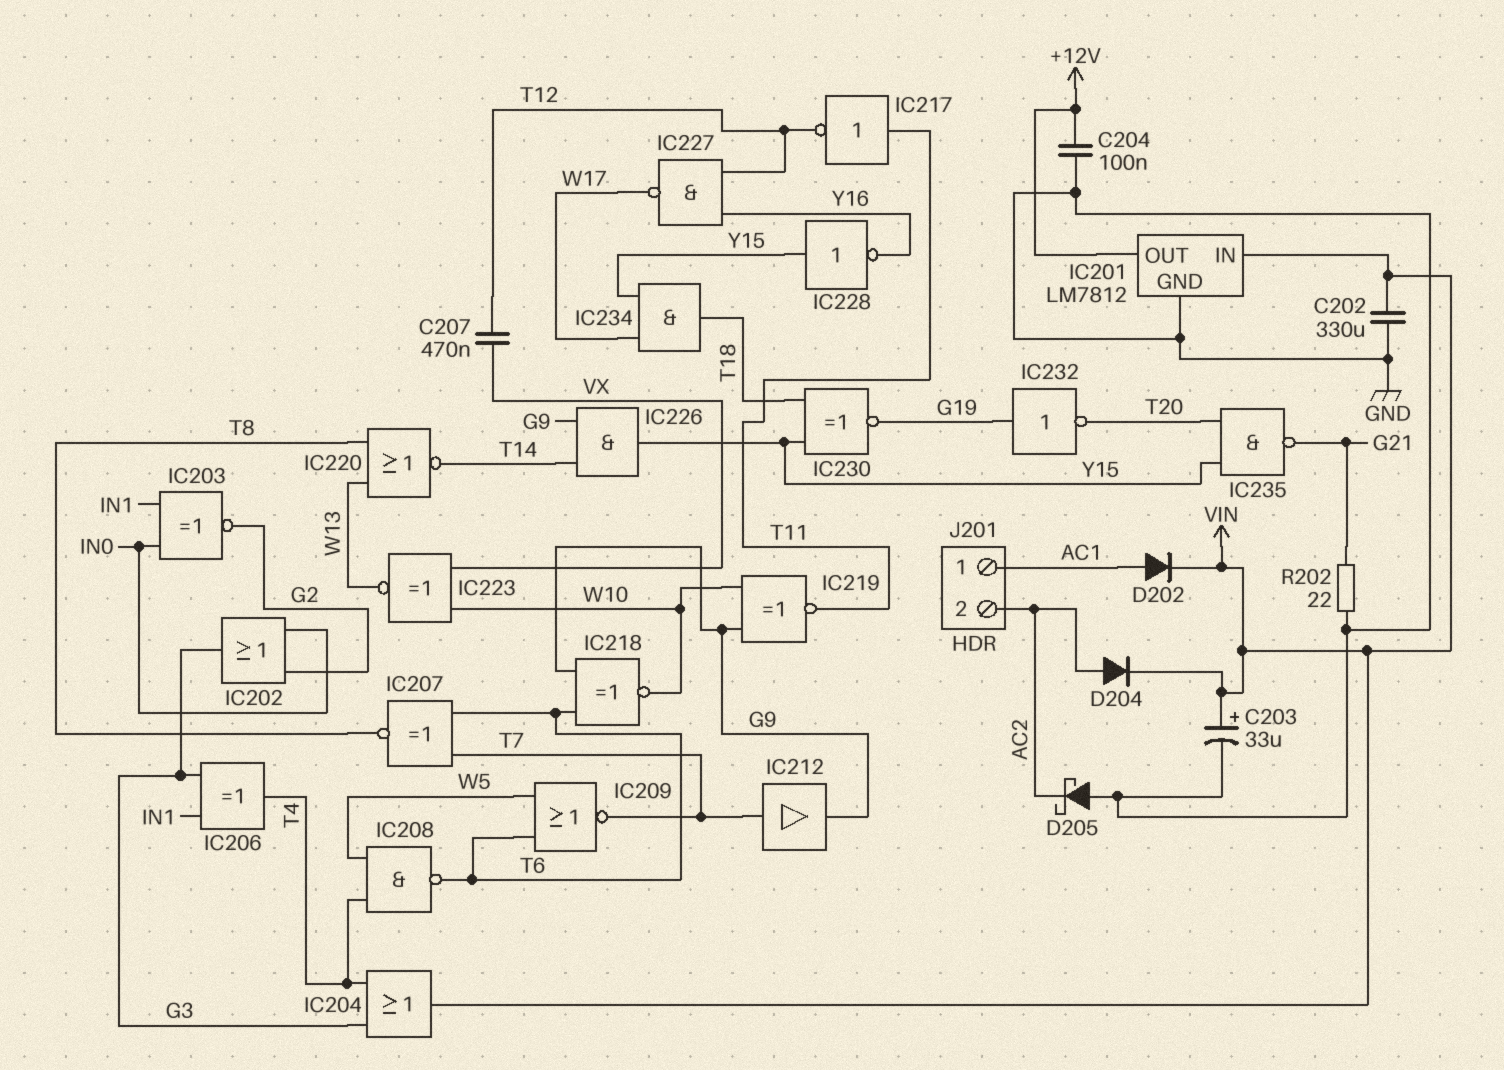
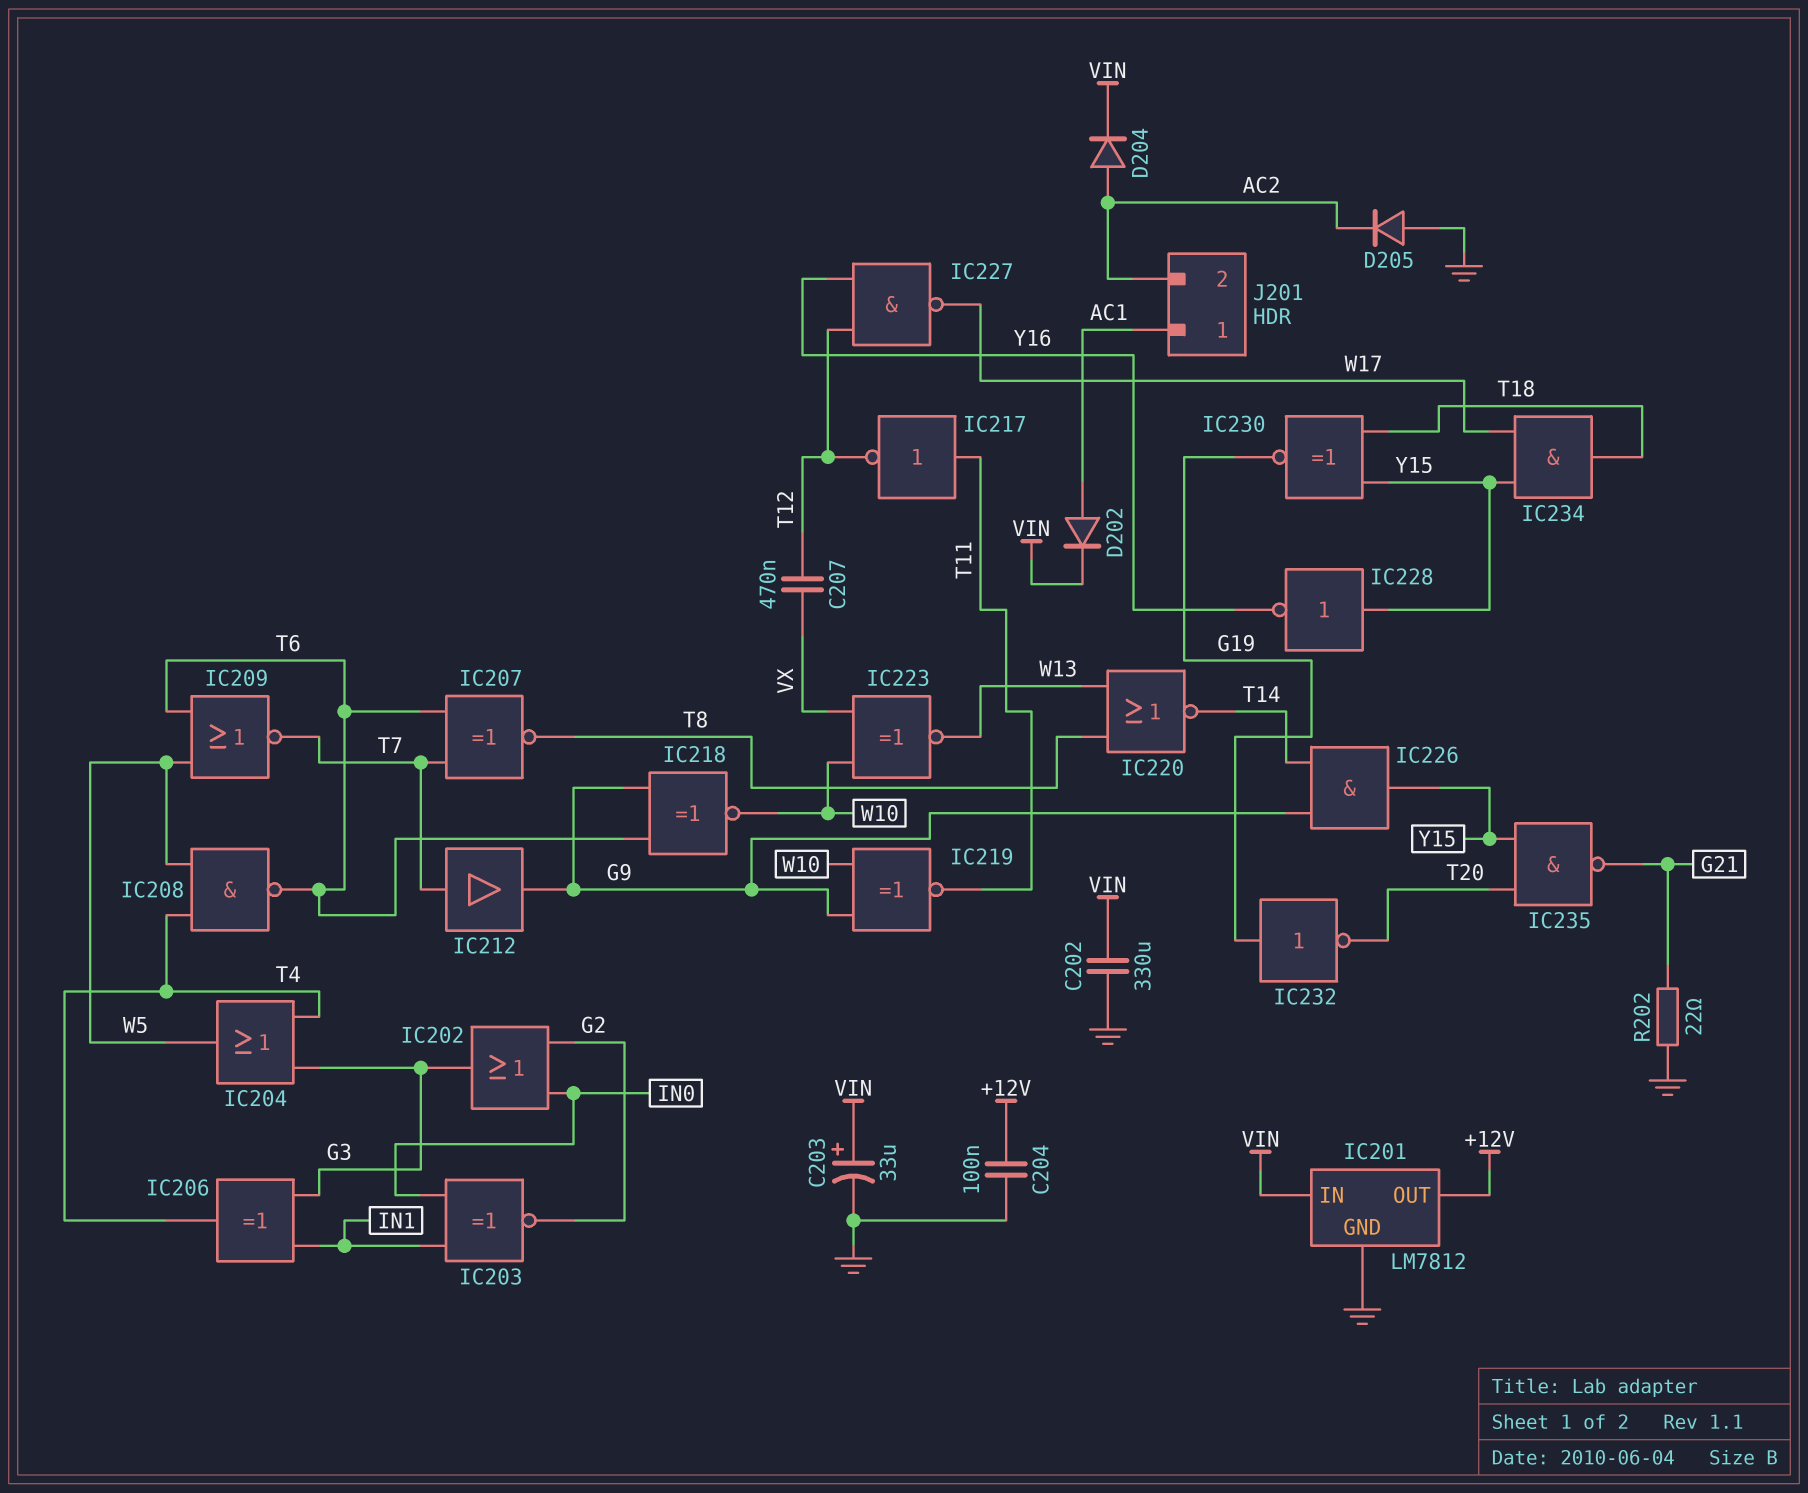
D205: schottky (A GND, K AC2) -> diode (A GND, K AC2)
IC204: OR (in G3, in T4, out VIN) -> OR (in G3, in T4, out W5)

